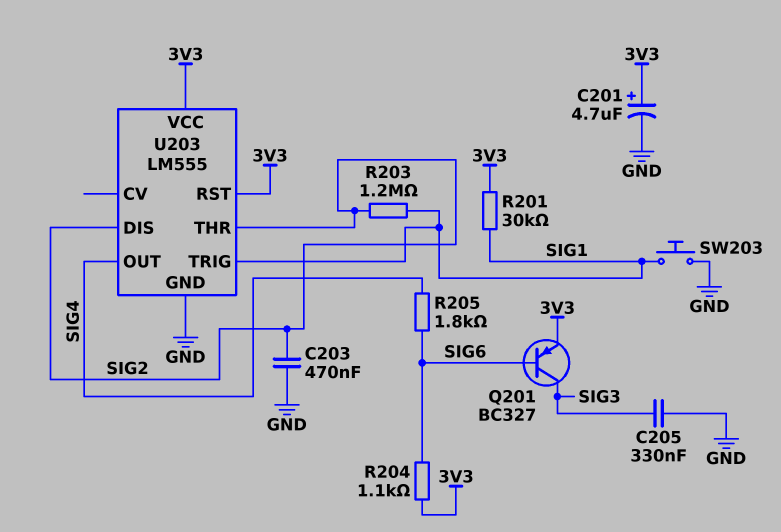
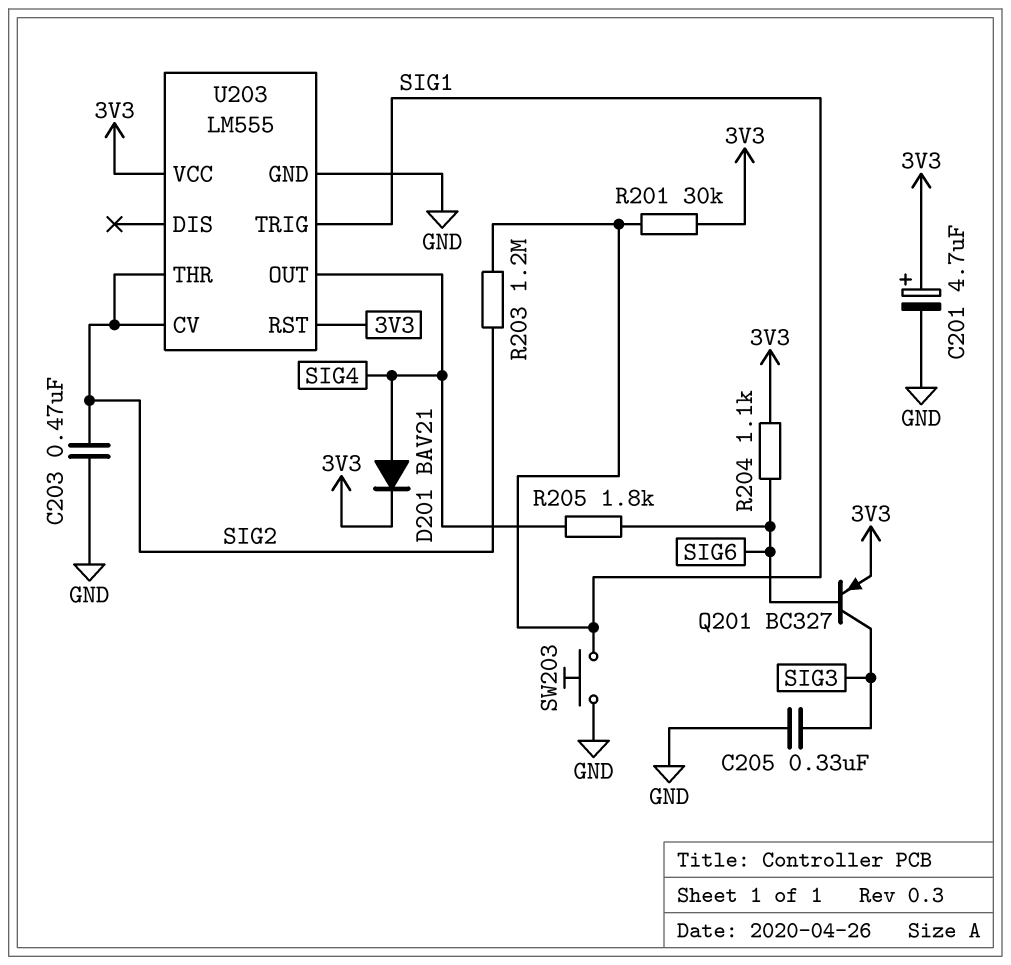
D201: none -> diode BAV21 (A SIG4, K 3V3)
U203 pin CV: none -> SIG2
U203 pin DIS: SIG2 -> none

